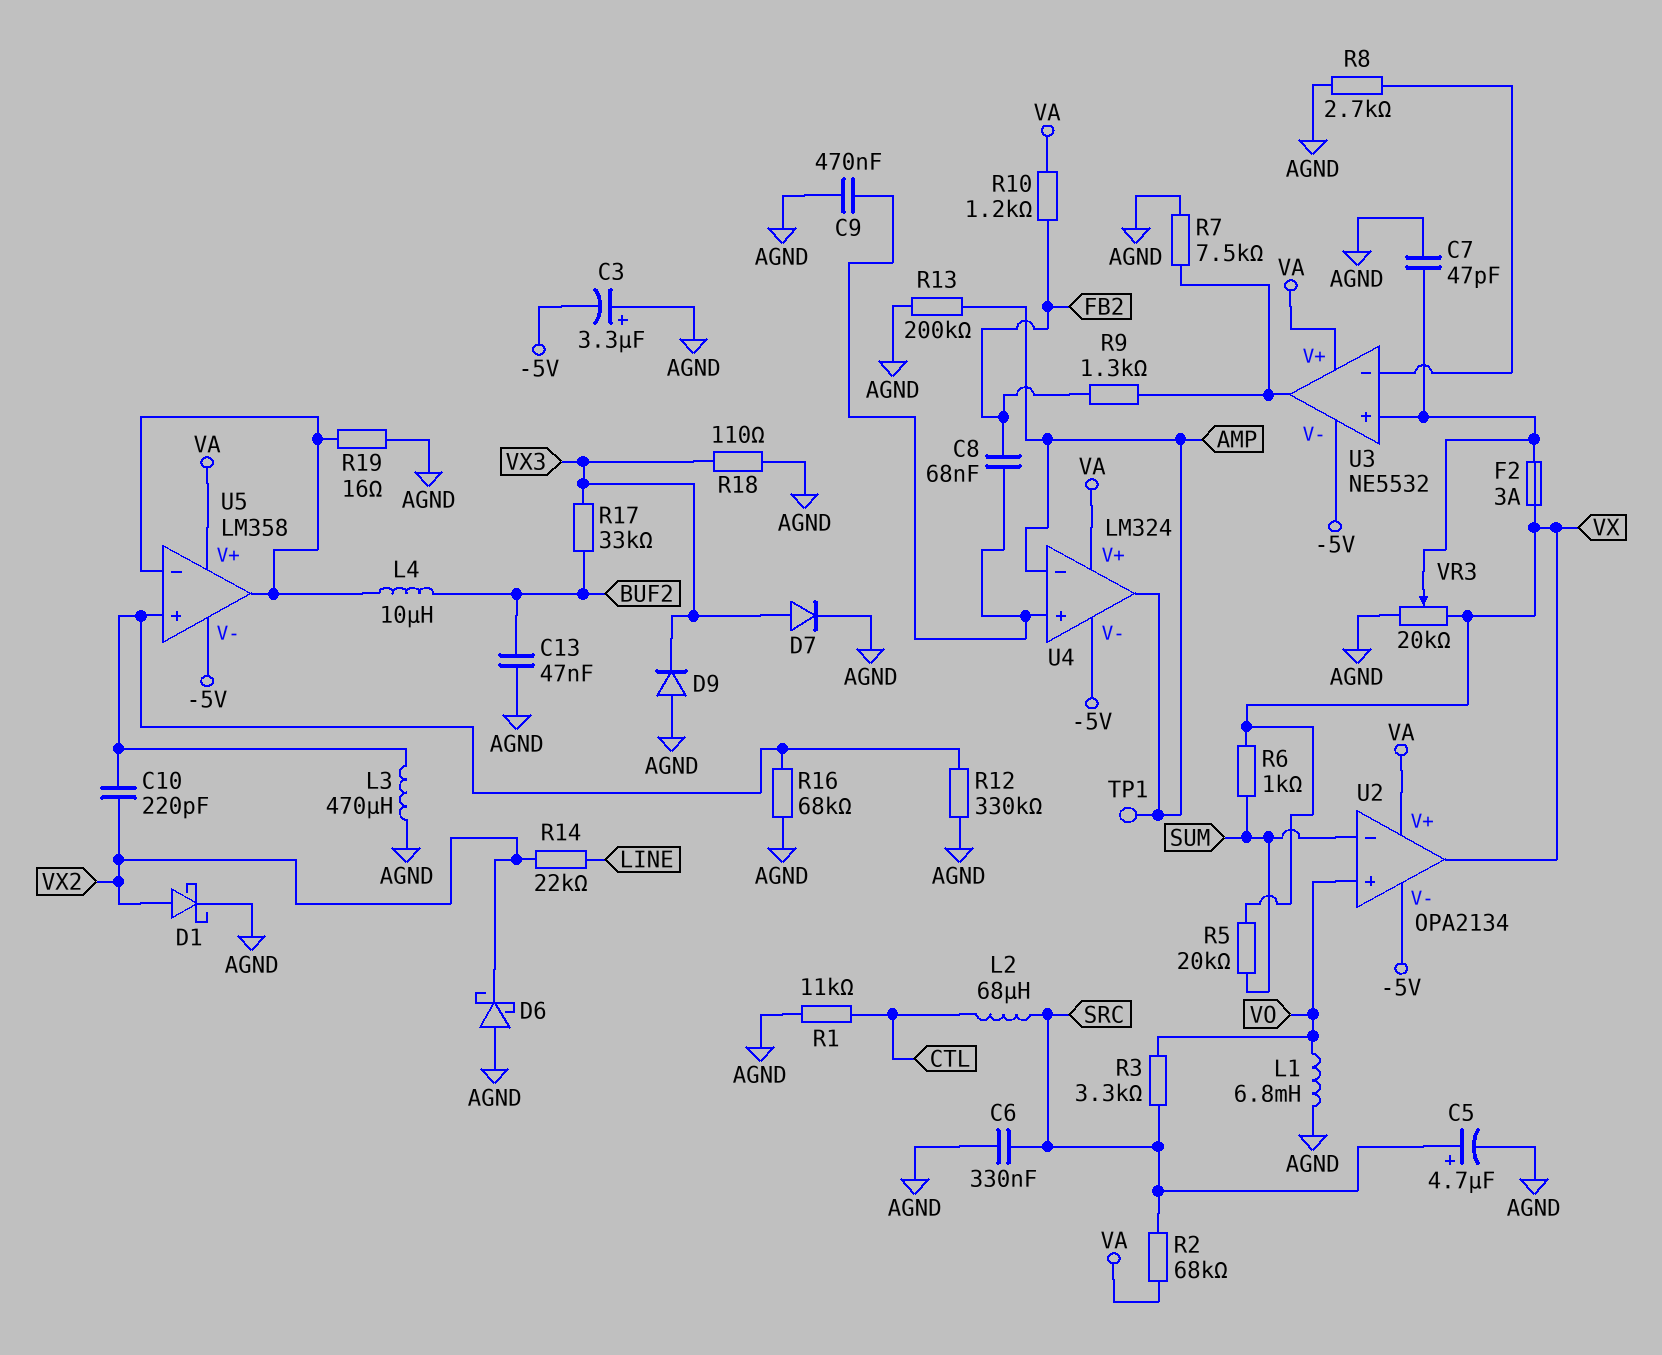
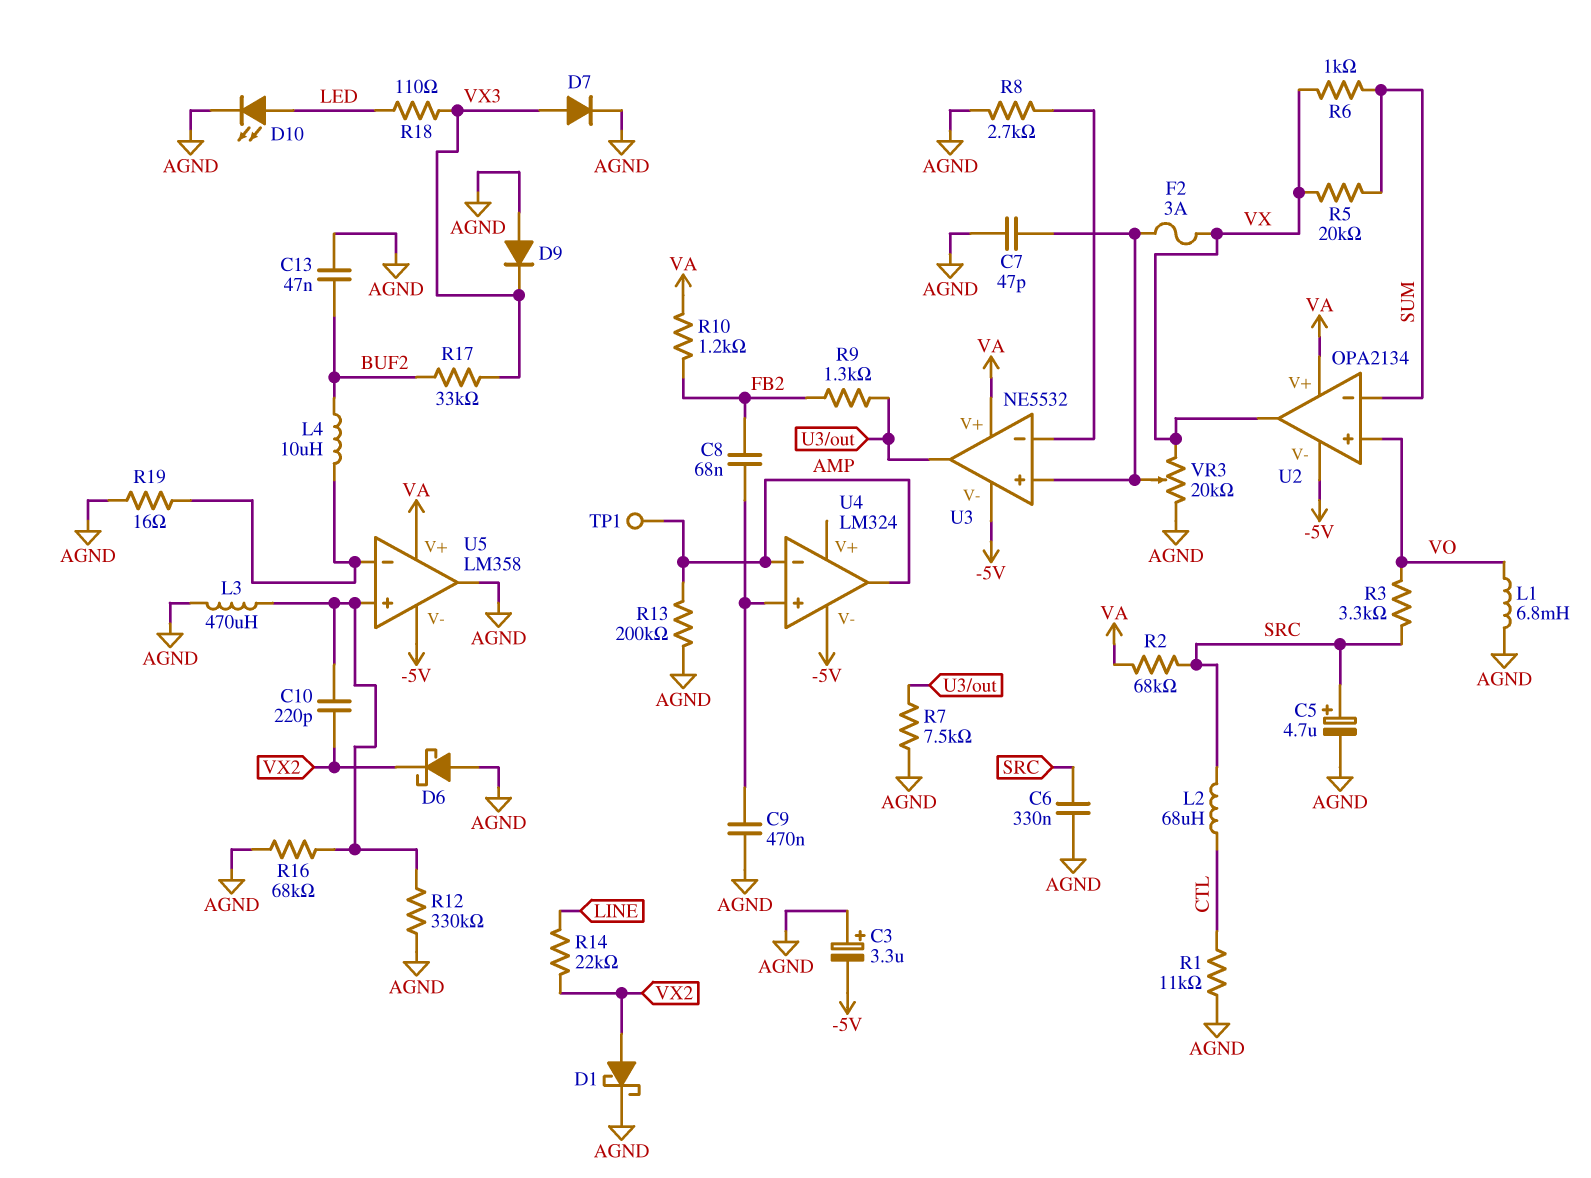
D10: none -> LED (A LED, K AGND)
R18: 110 (AGND, VX3) -> 110 (LED, VX3)
U4 pin V+: VA -> none
U5 pin out: U5/in- -> AGND

